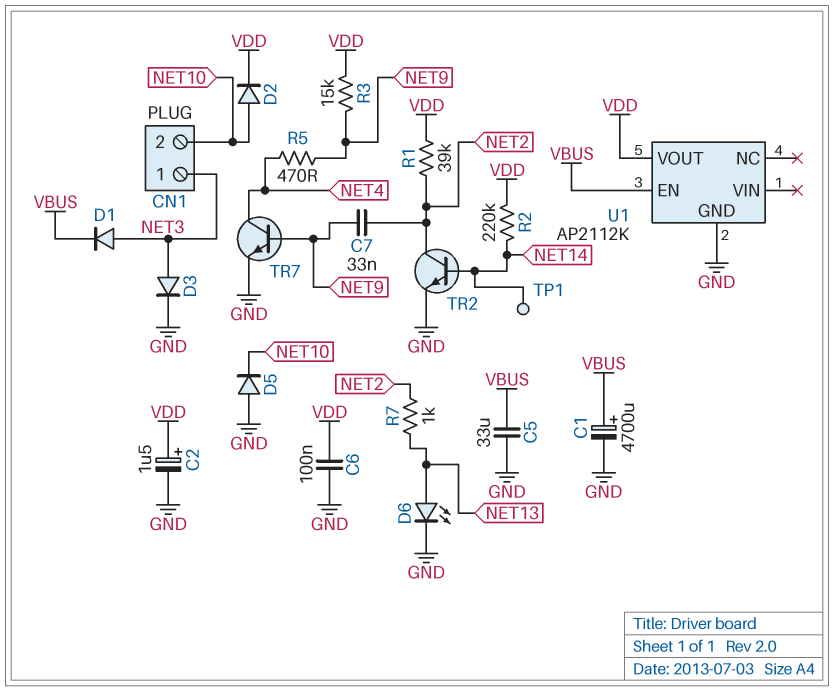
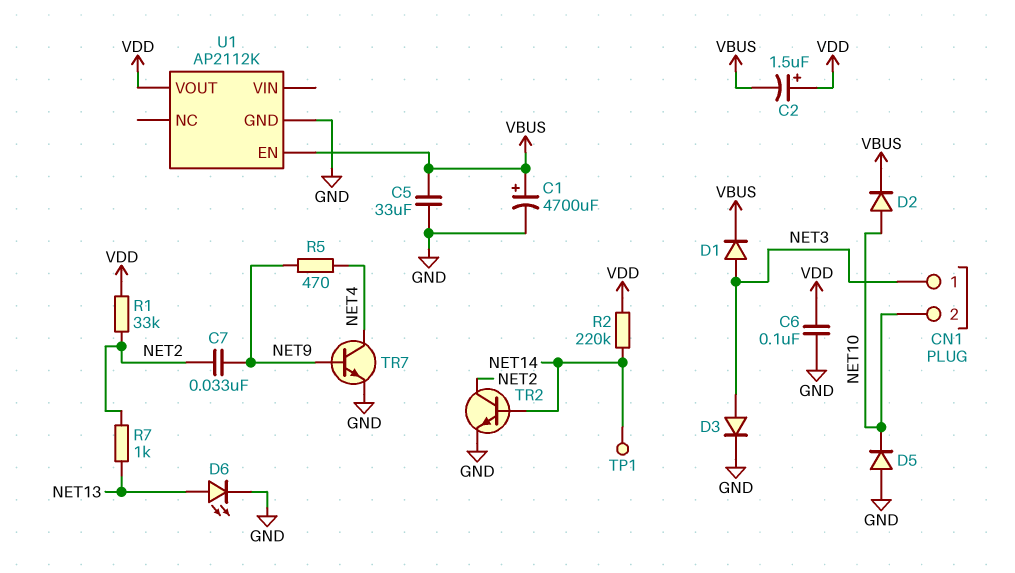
C2: 1.5uF (plus VDD, minus GND) -> 1.5uF (plus VDD, minus VBUS)
D2: diode (A NET10, K VDD) -> diode (A NET10, K VBUS)
R1: 39k (NET2, VDD) -> 33k (NET2, VDD)
R3: 15k (NET9, VDD) -> none

